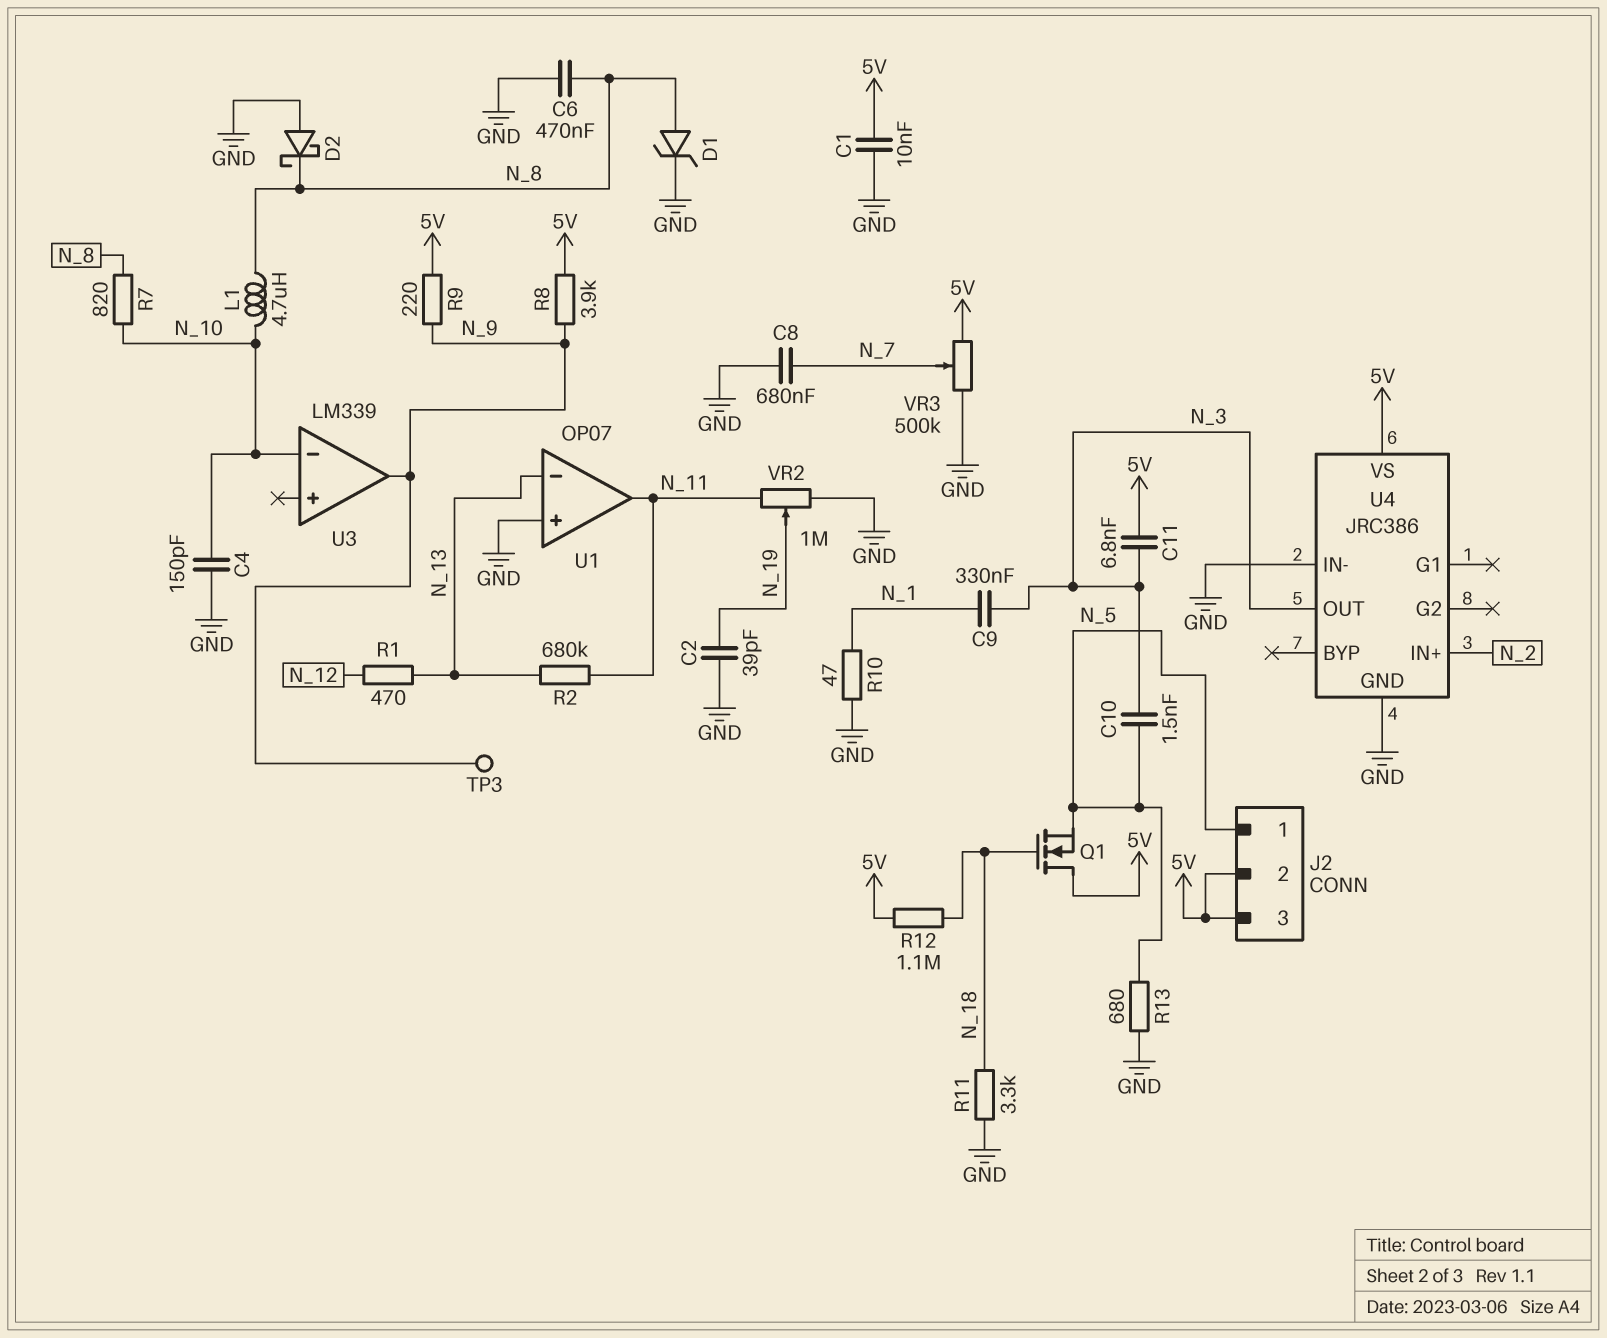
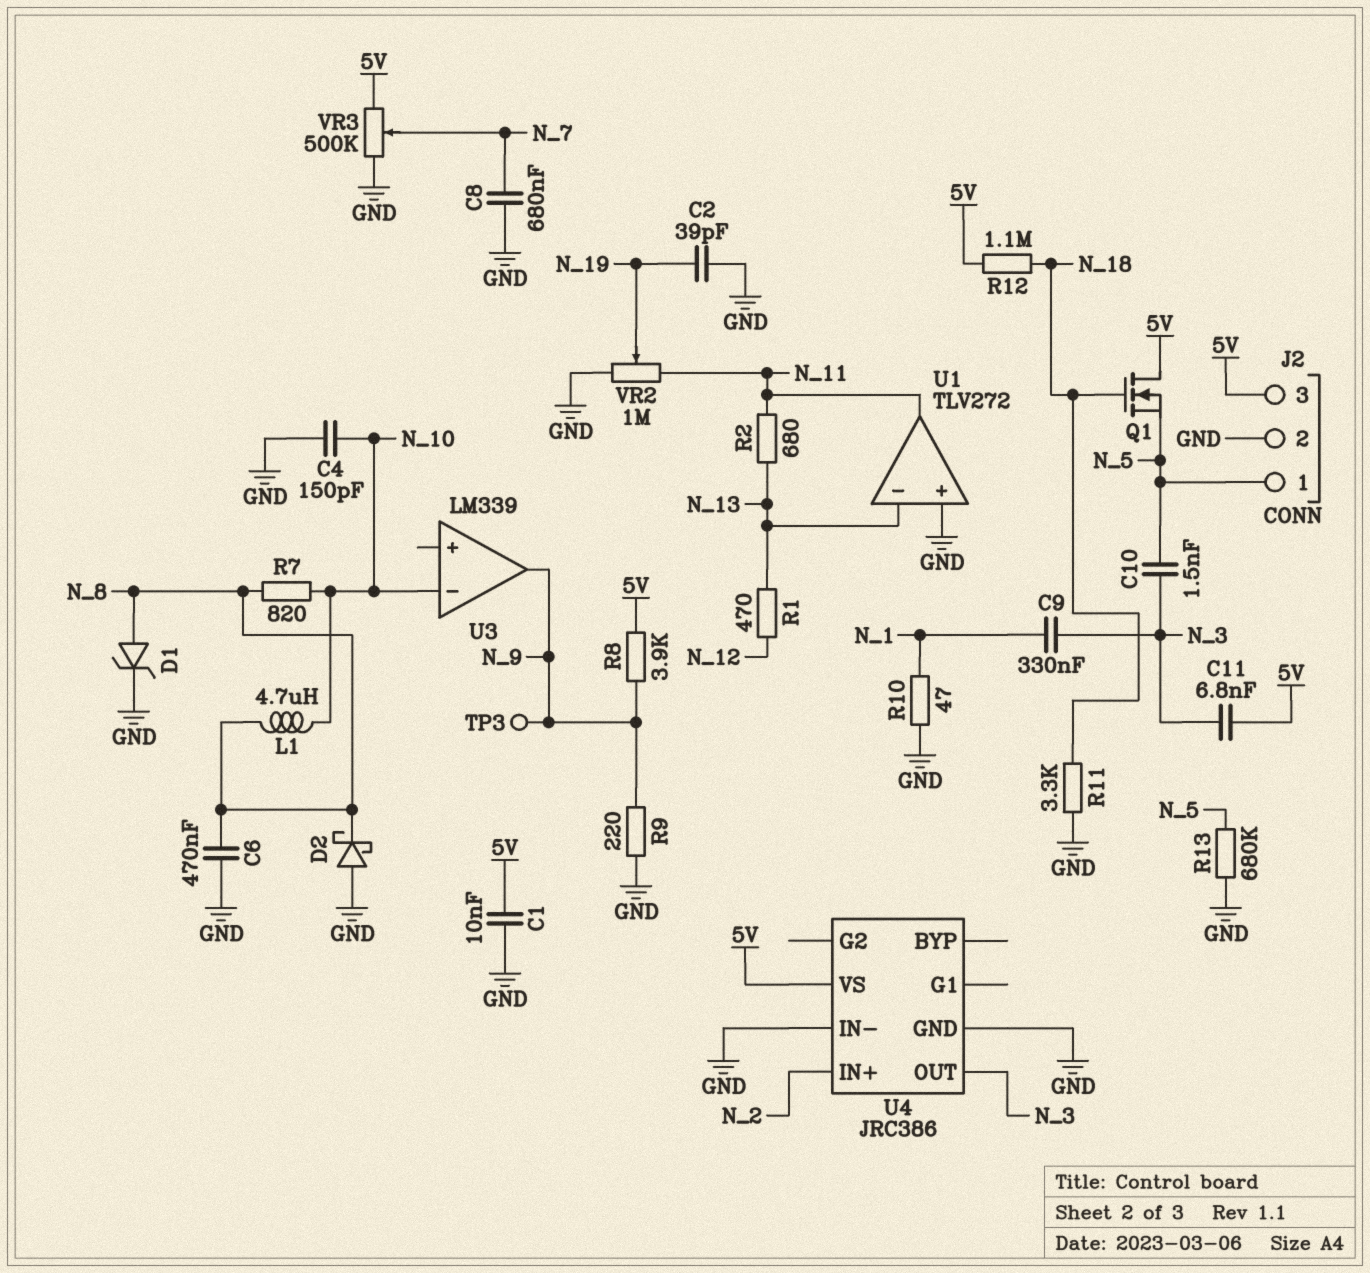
J2 pin 2: 5V -> GND
R2: 680k (N_11, N_13) -> 680 (N_11, N_13)
R9: 220 (5V, N_9) -> 220 (GND, N_9)
R13: 680 (GND, N_5) -> 680k (GND, N_5)
U1: OP07 -> TLV272

